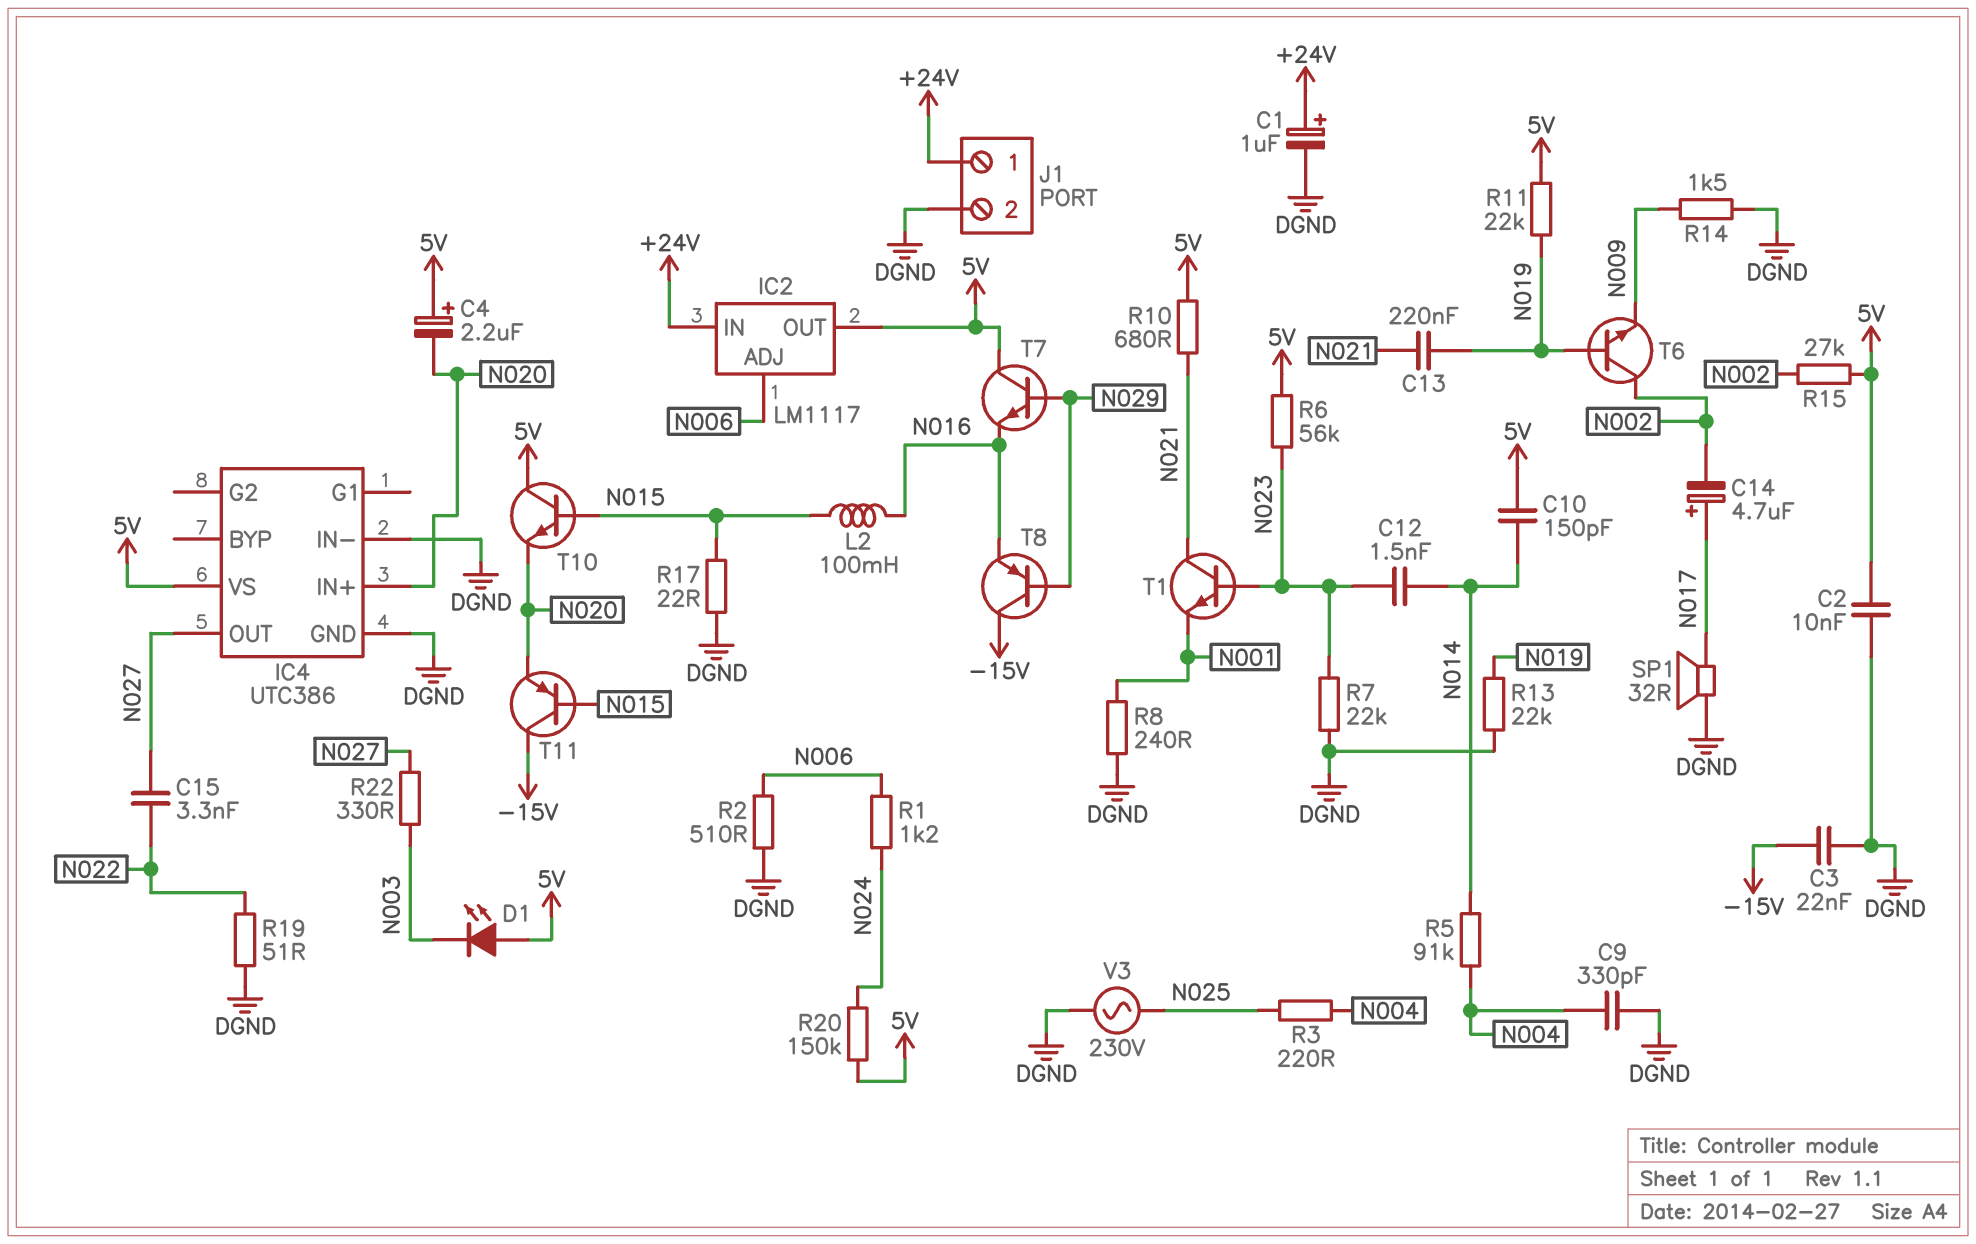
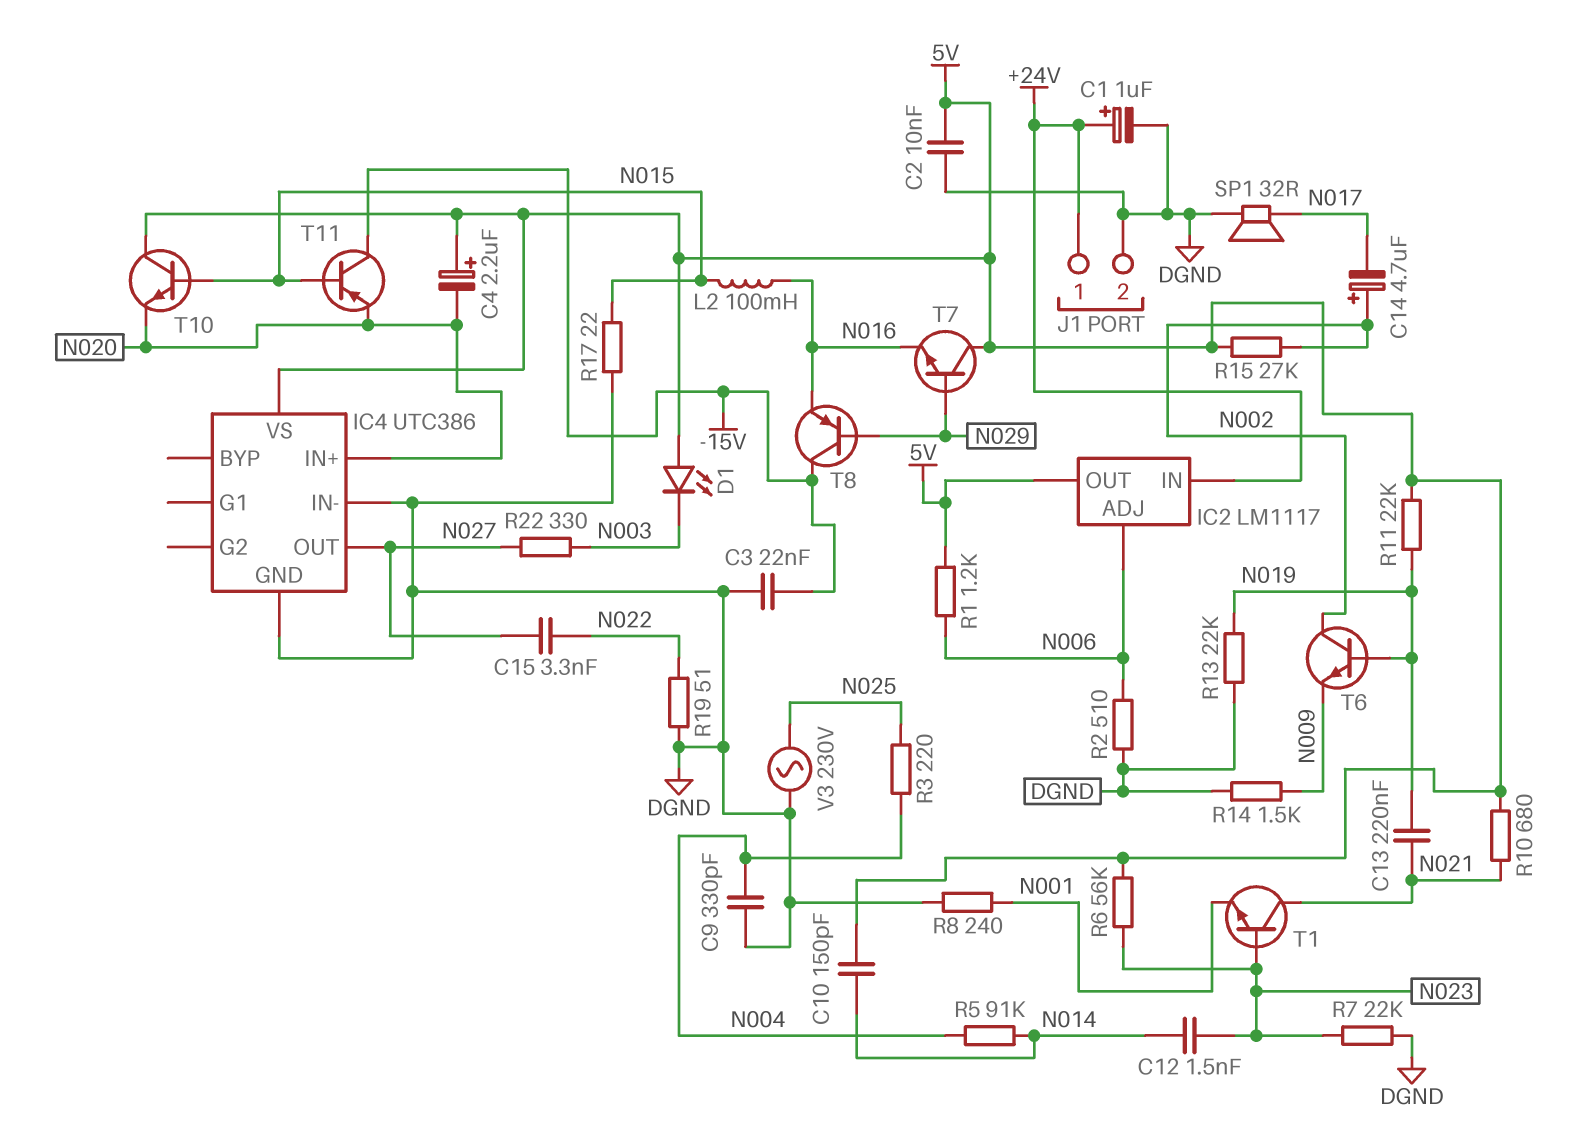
C14: 4.7uF (plus N017, minus N002) -> 4.7uF (plus N002, minus N017)
R1: 1.2k (N006, N024) -> 1.2k (5V, N006)
R20: 150k (5V, N024) -> none

